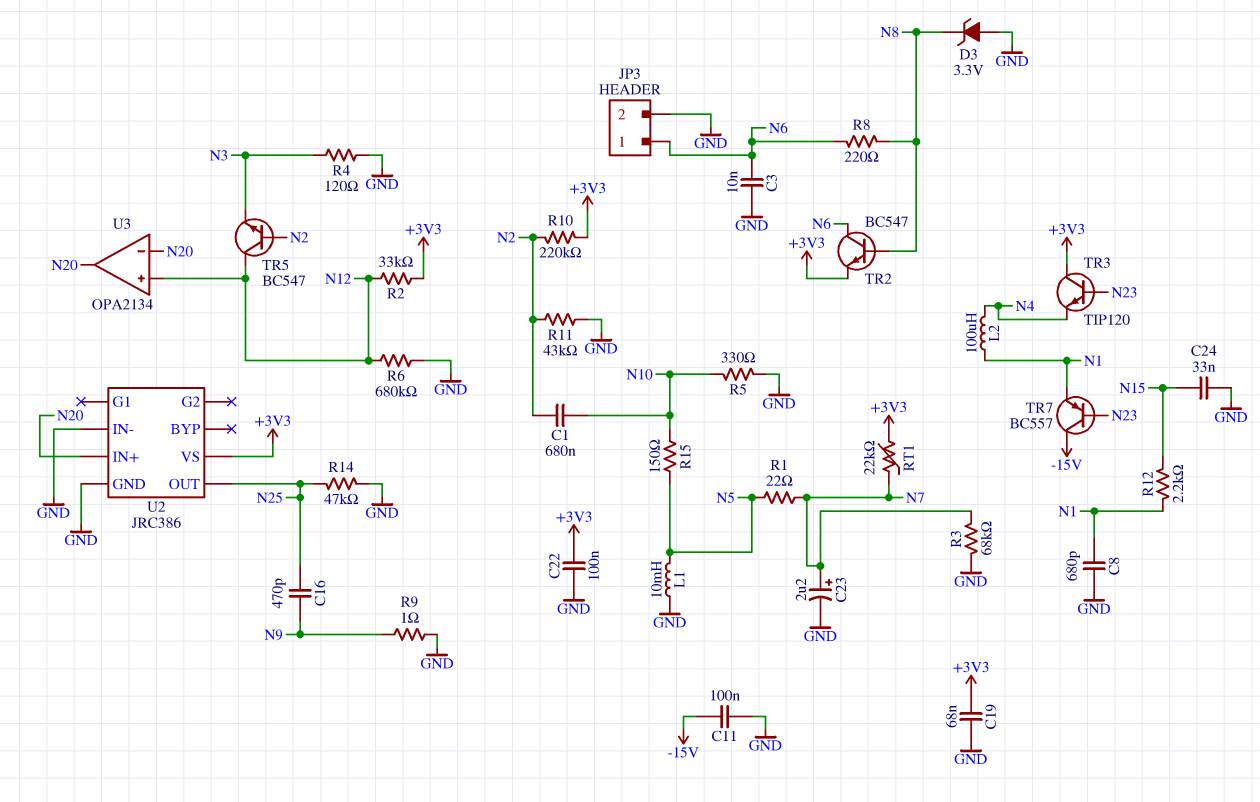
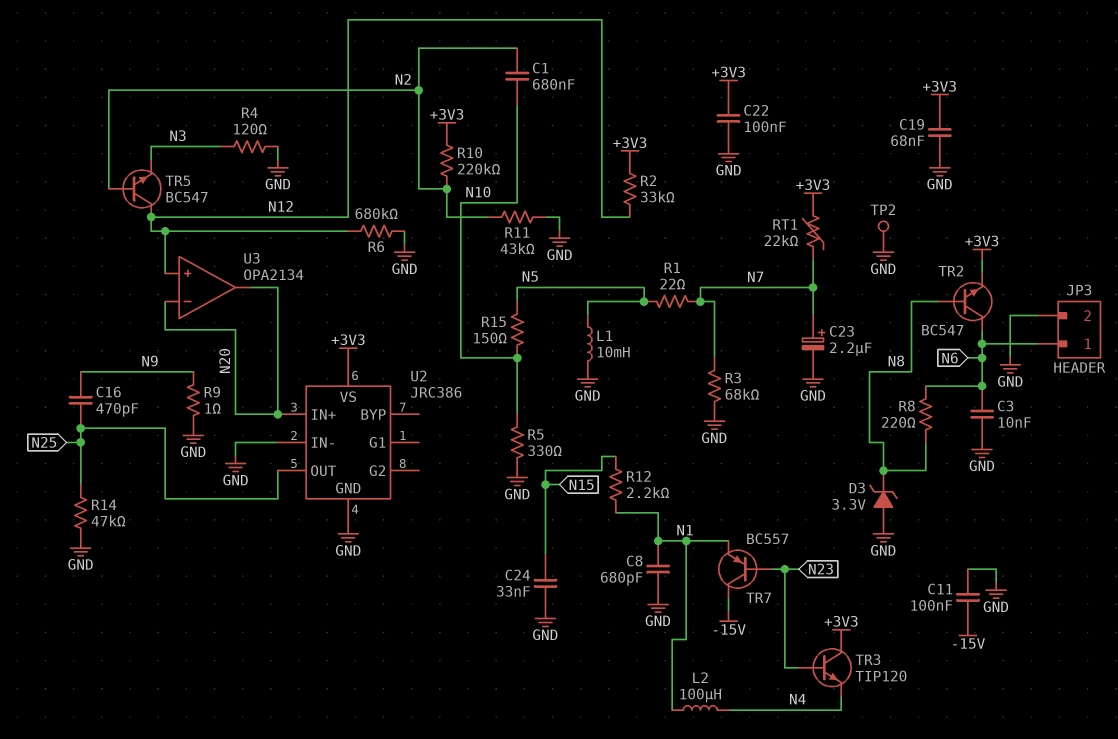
TP2: none -> test point (GND)

